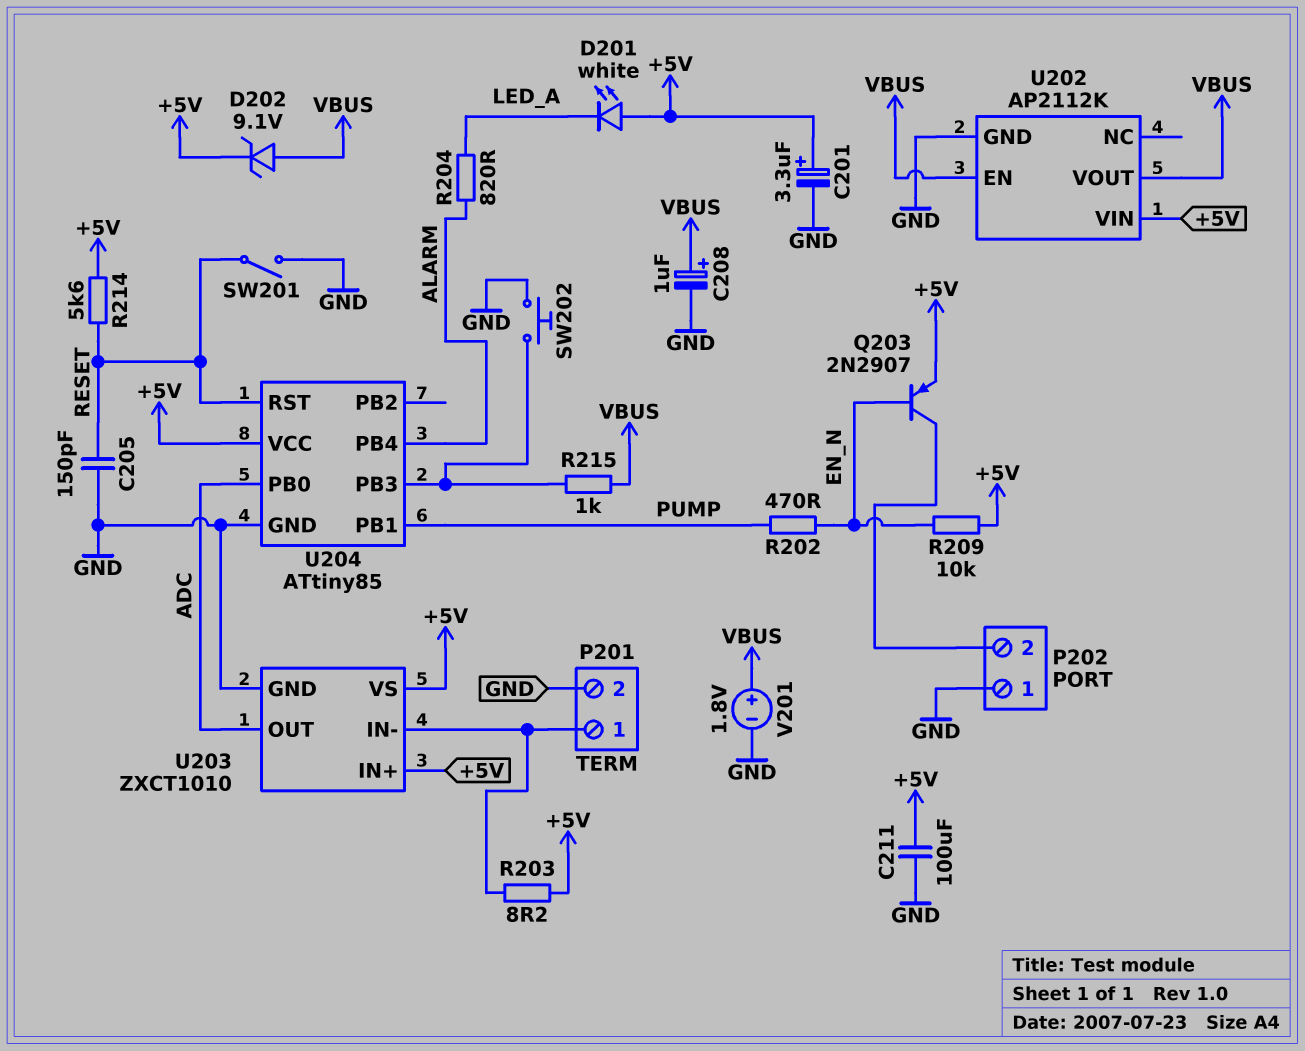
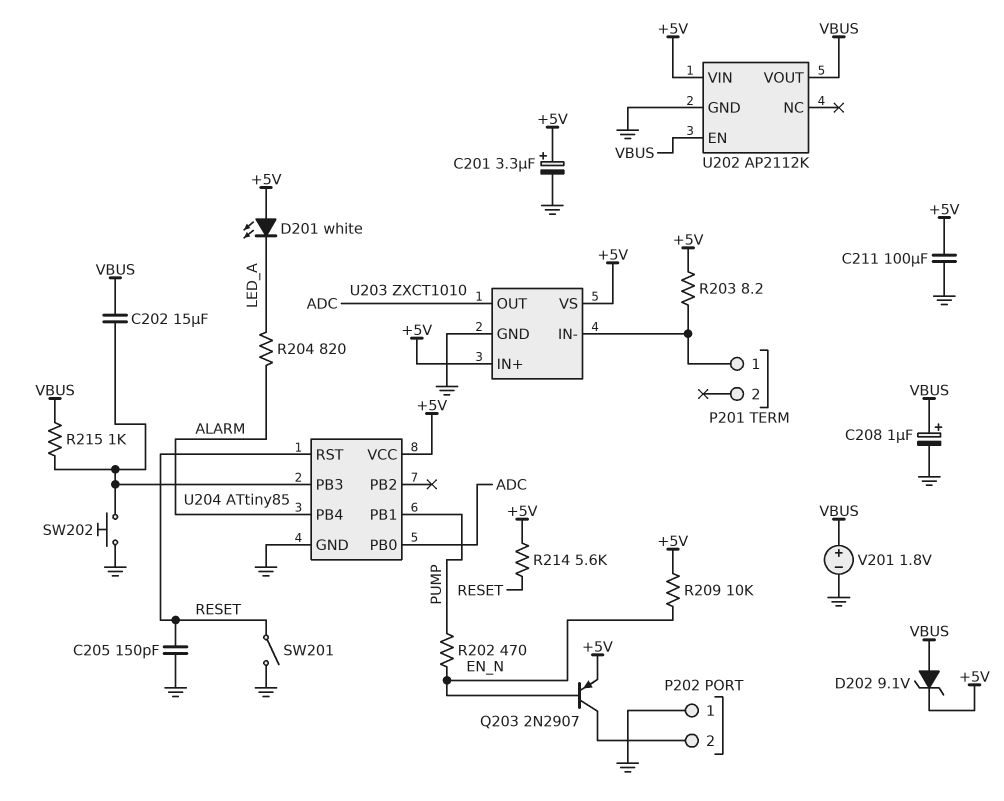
C202: none -> 15uF (U204/PB3, VBUS)
P201 pin 2: GND -> none

